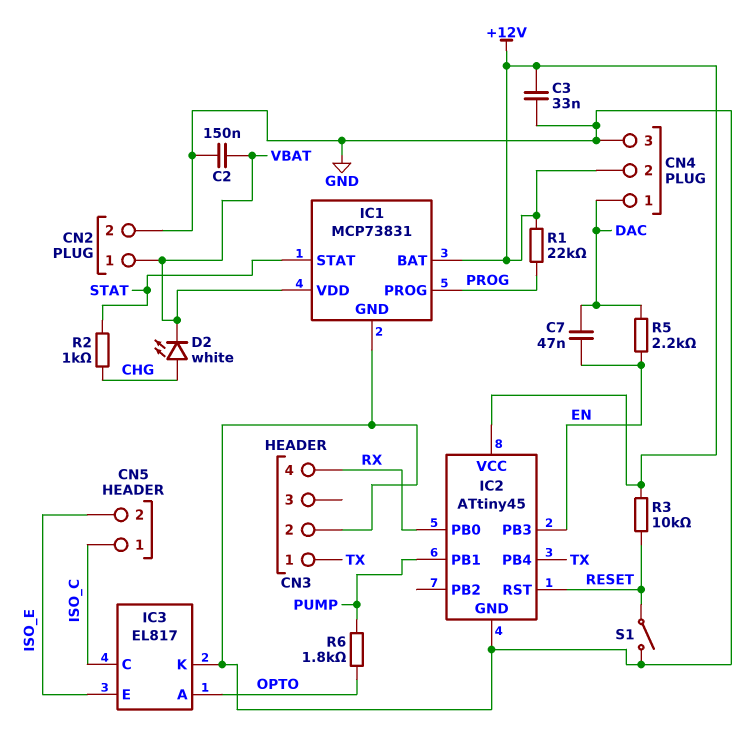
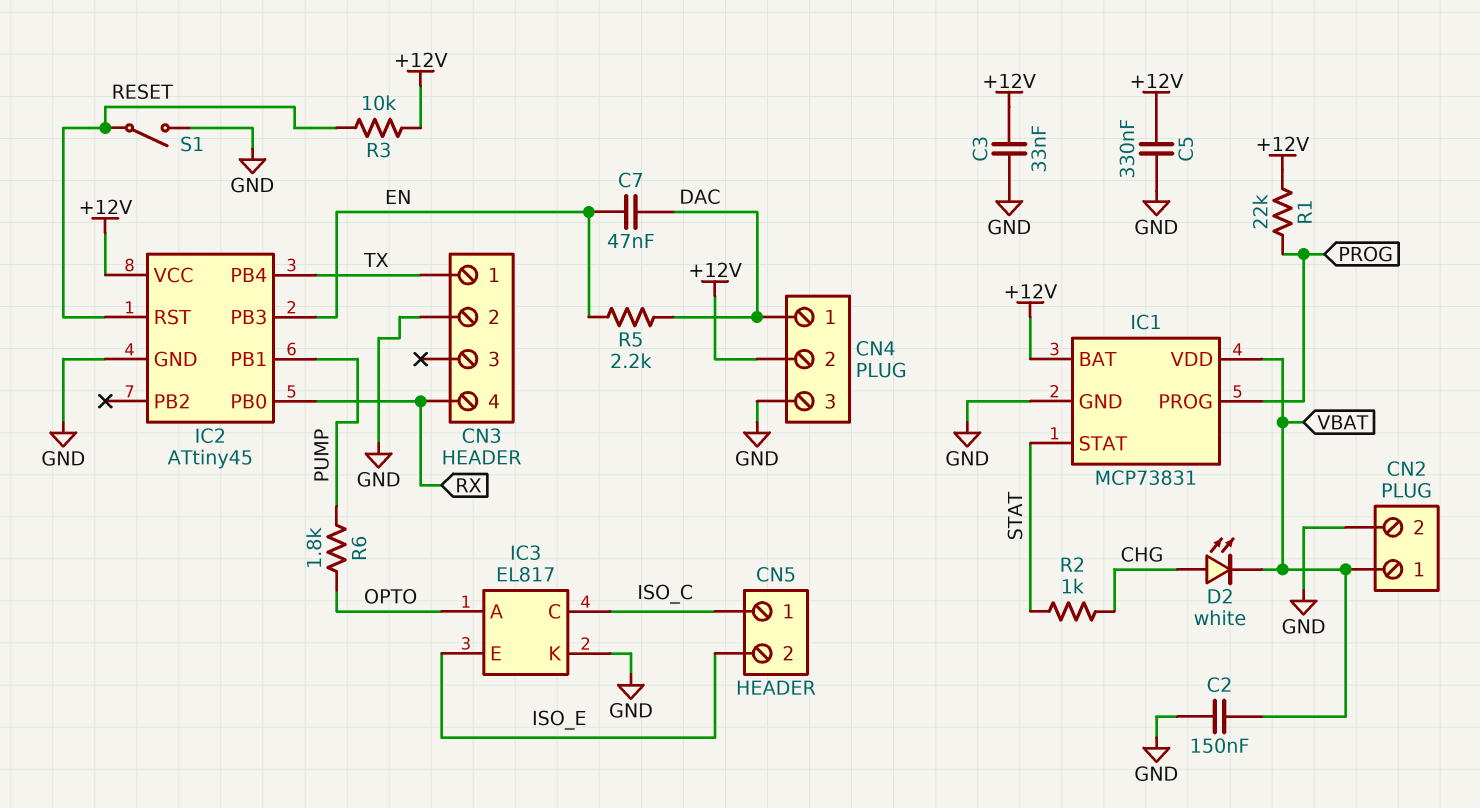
C5: none -> 330nF (+12V, GND)

